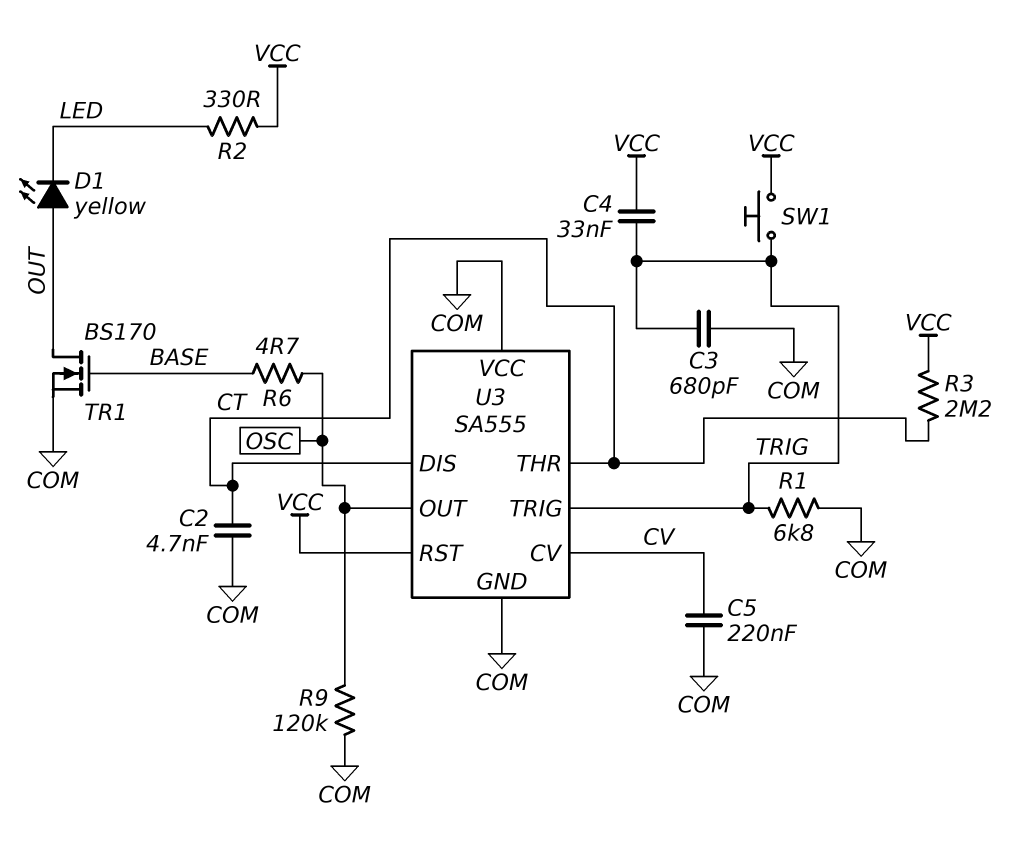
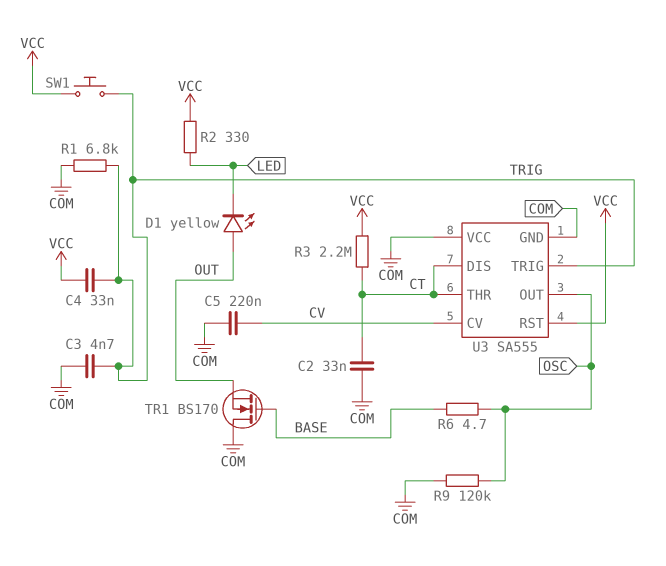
C2: 4.7nF (COM, CT) -> 33nF (COM, CT)
C3: 680pF (COM, TRIG) -> 4.7nF (COM, TRIG)
TR1: NMOS BS170 (G BASE, D OUT, S COM) -> NMOS BS170 (G BASE, D COM, S OUT)

